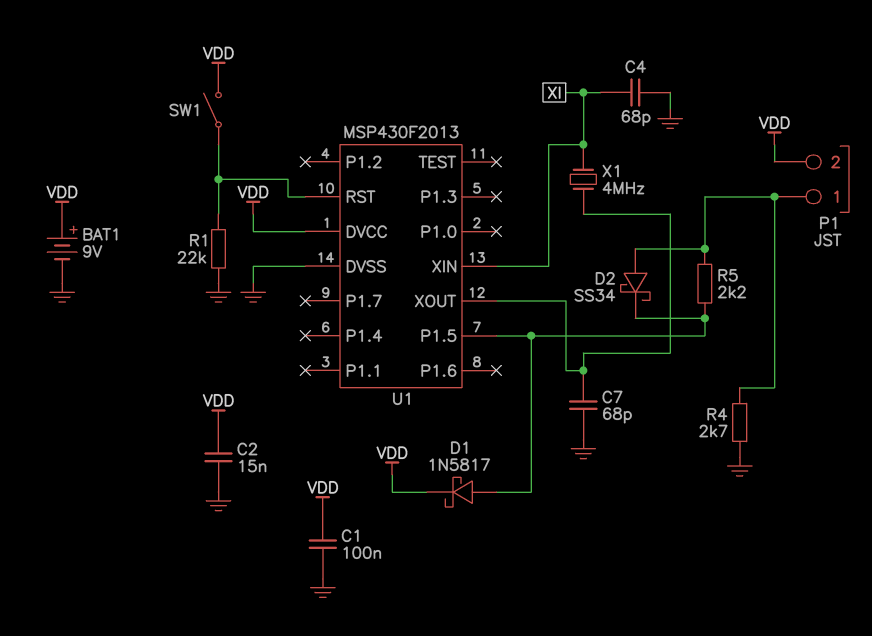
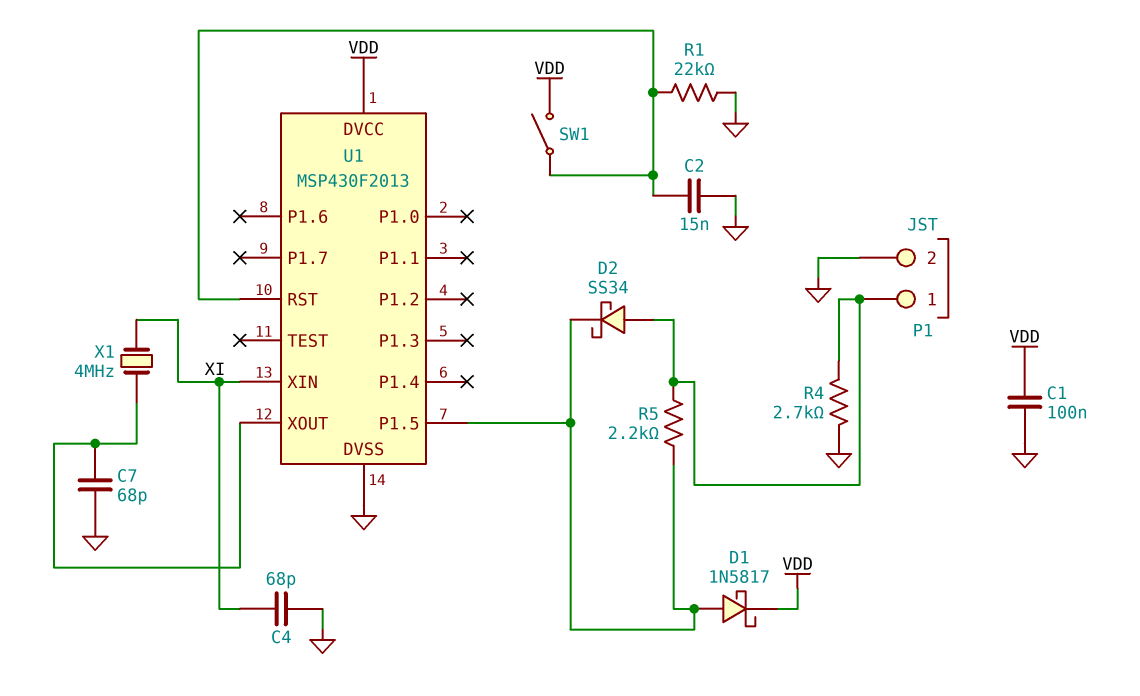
BAT1: 9V (plus VDD, minus GND) -> none
C2: 15nF (GND, VDD) -> 15nF (GND, U1/RST)
P1 pin 2: VDD -> GND

